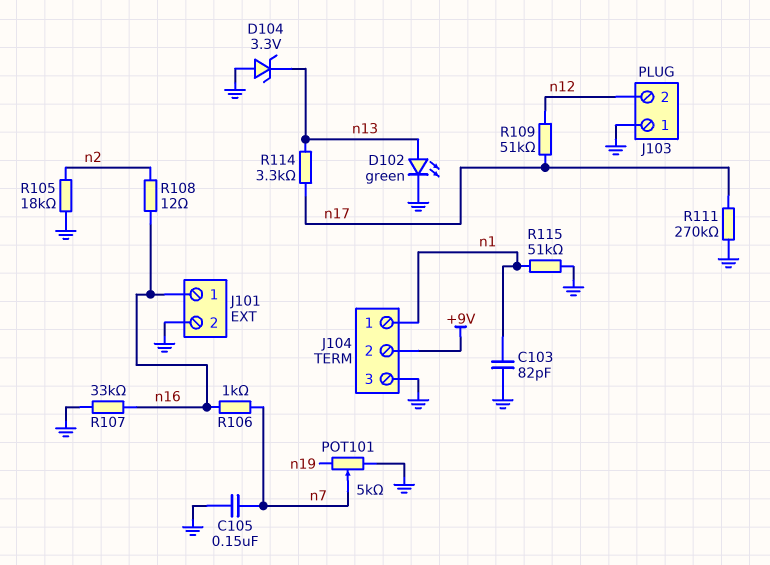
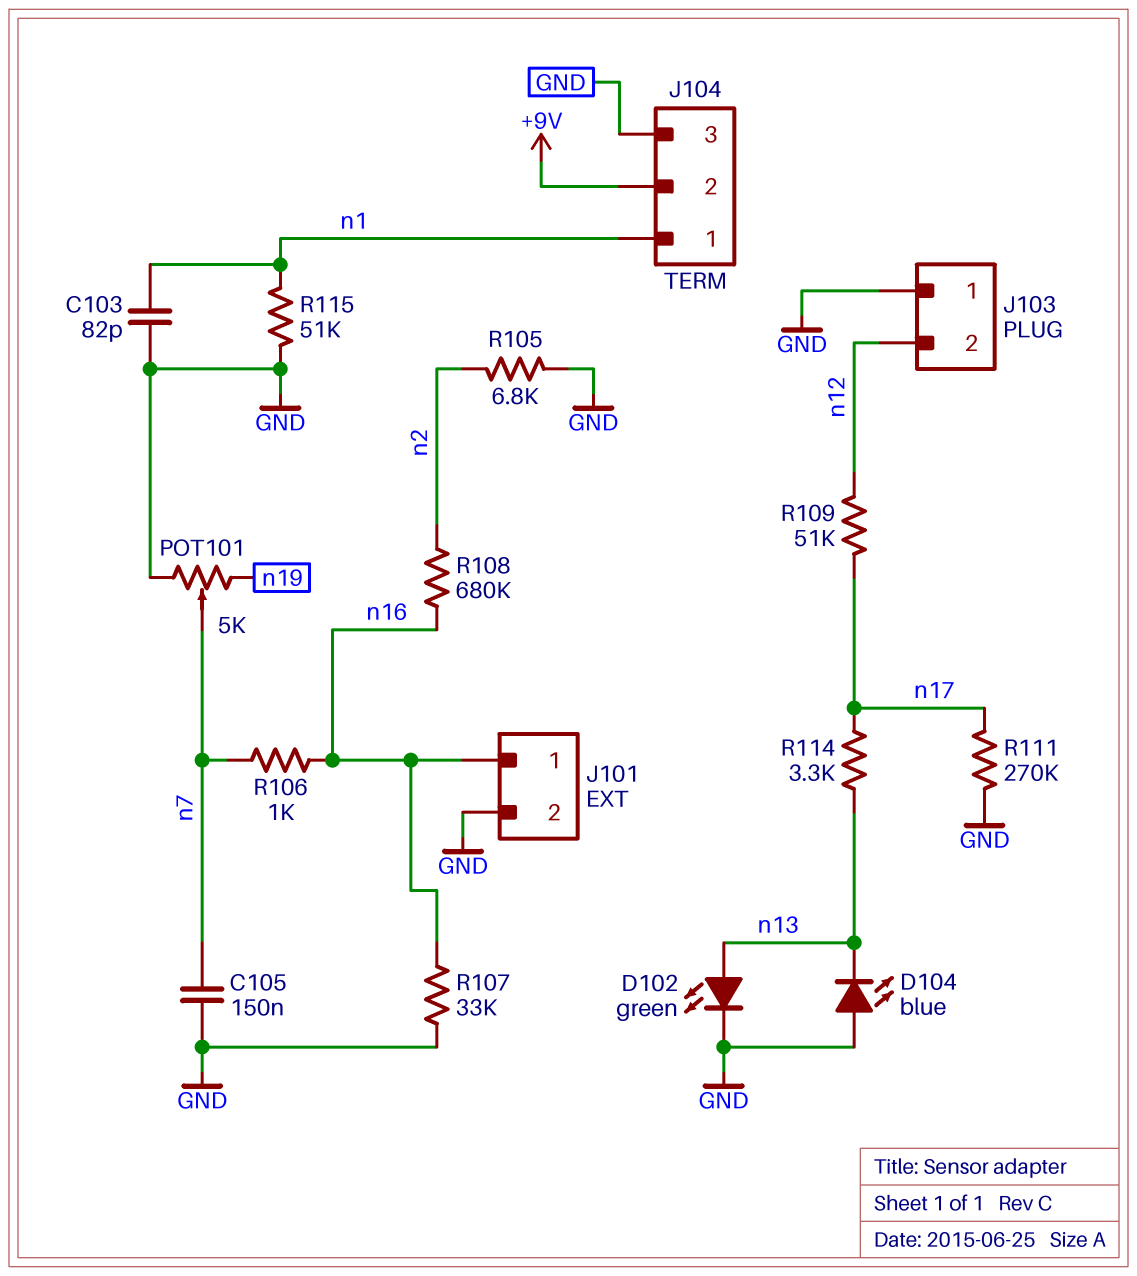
D104: zener 3.3V (A GND, K n13) -> LED blue (A GND, K n13)
R105: 18k (GND, n2) -> 6.8k (GND, n2)
R108: 12 (n2, n16) -> 680k (n2, n16)

